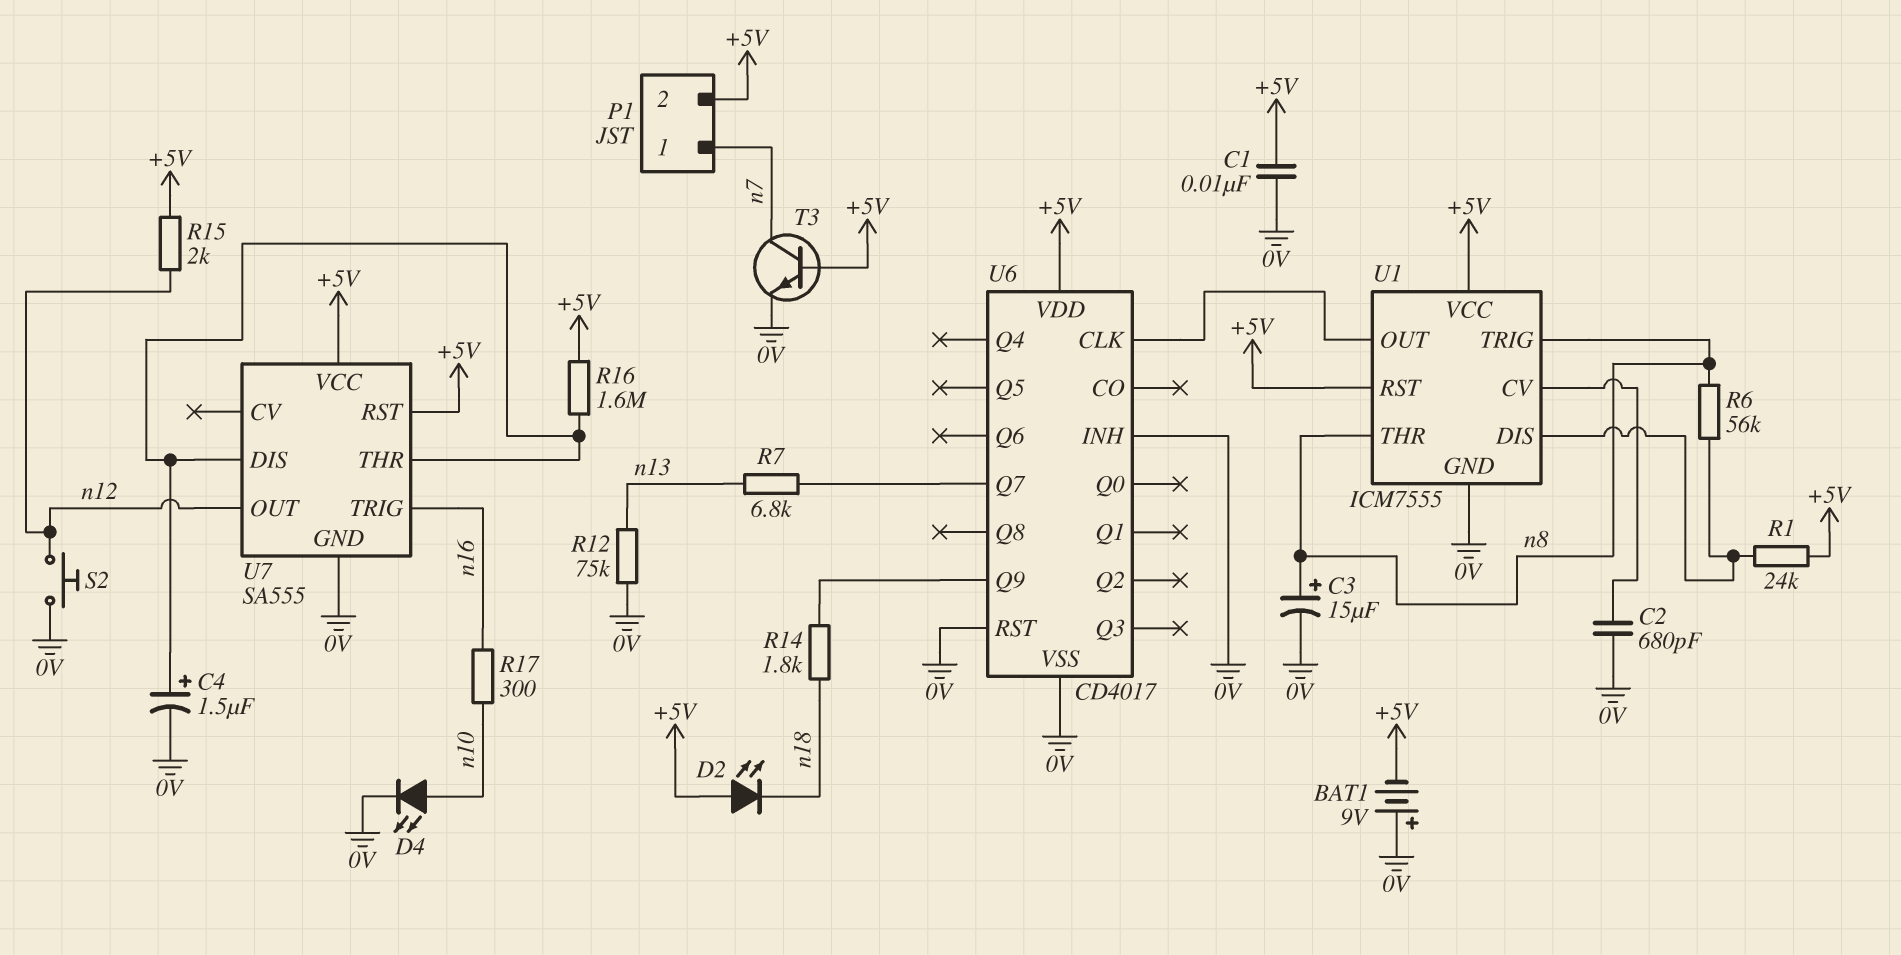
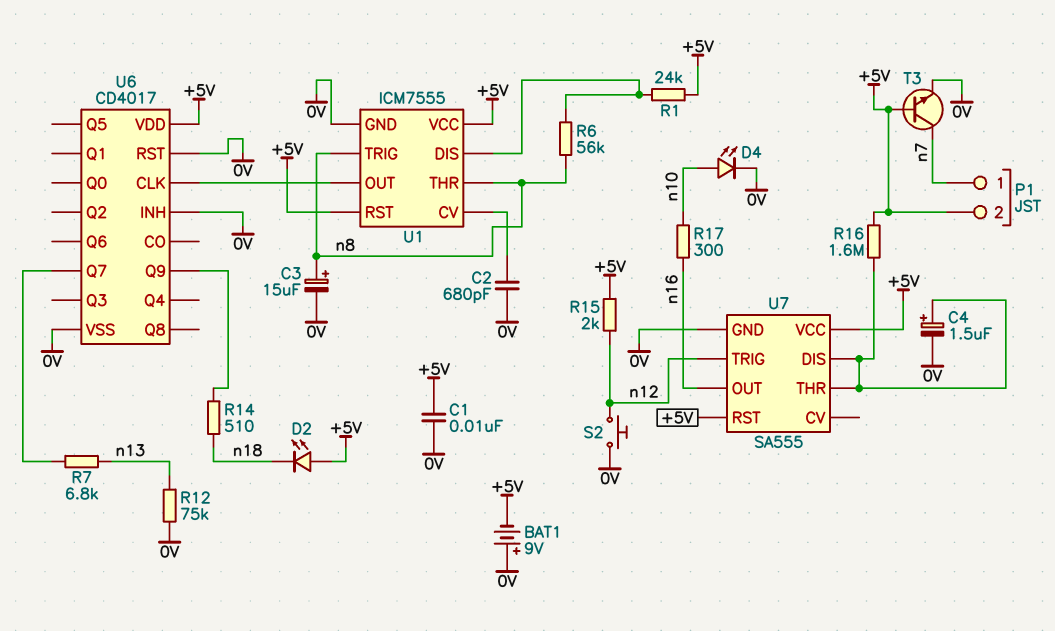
R14: 1.8k (U6/Q9, n18) -> 510 (U6/Q9, n18)
U7 pin OUT: n12 -> n16
U7 pin TRIG: n16 -> n12

